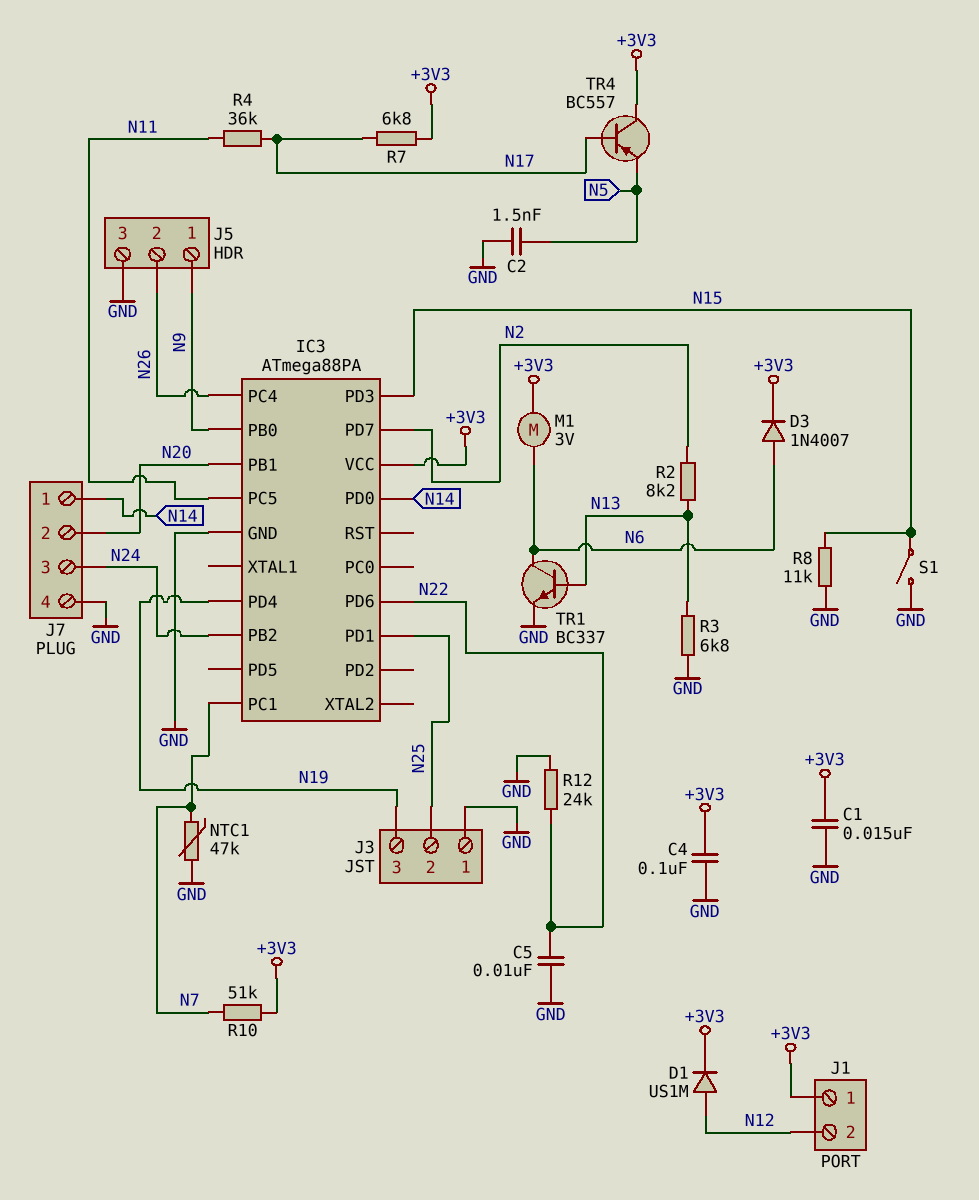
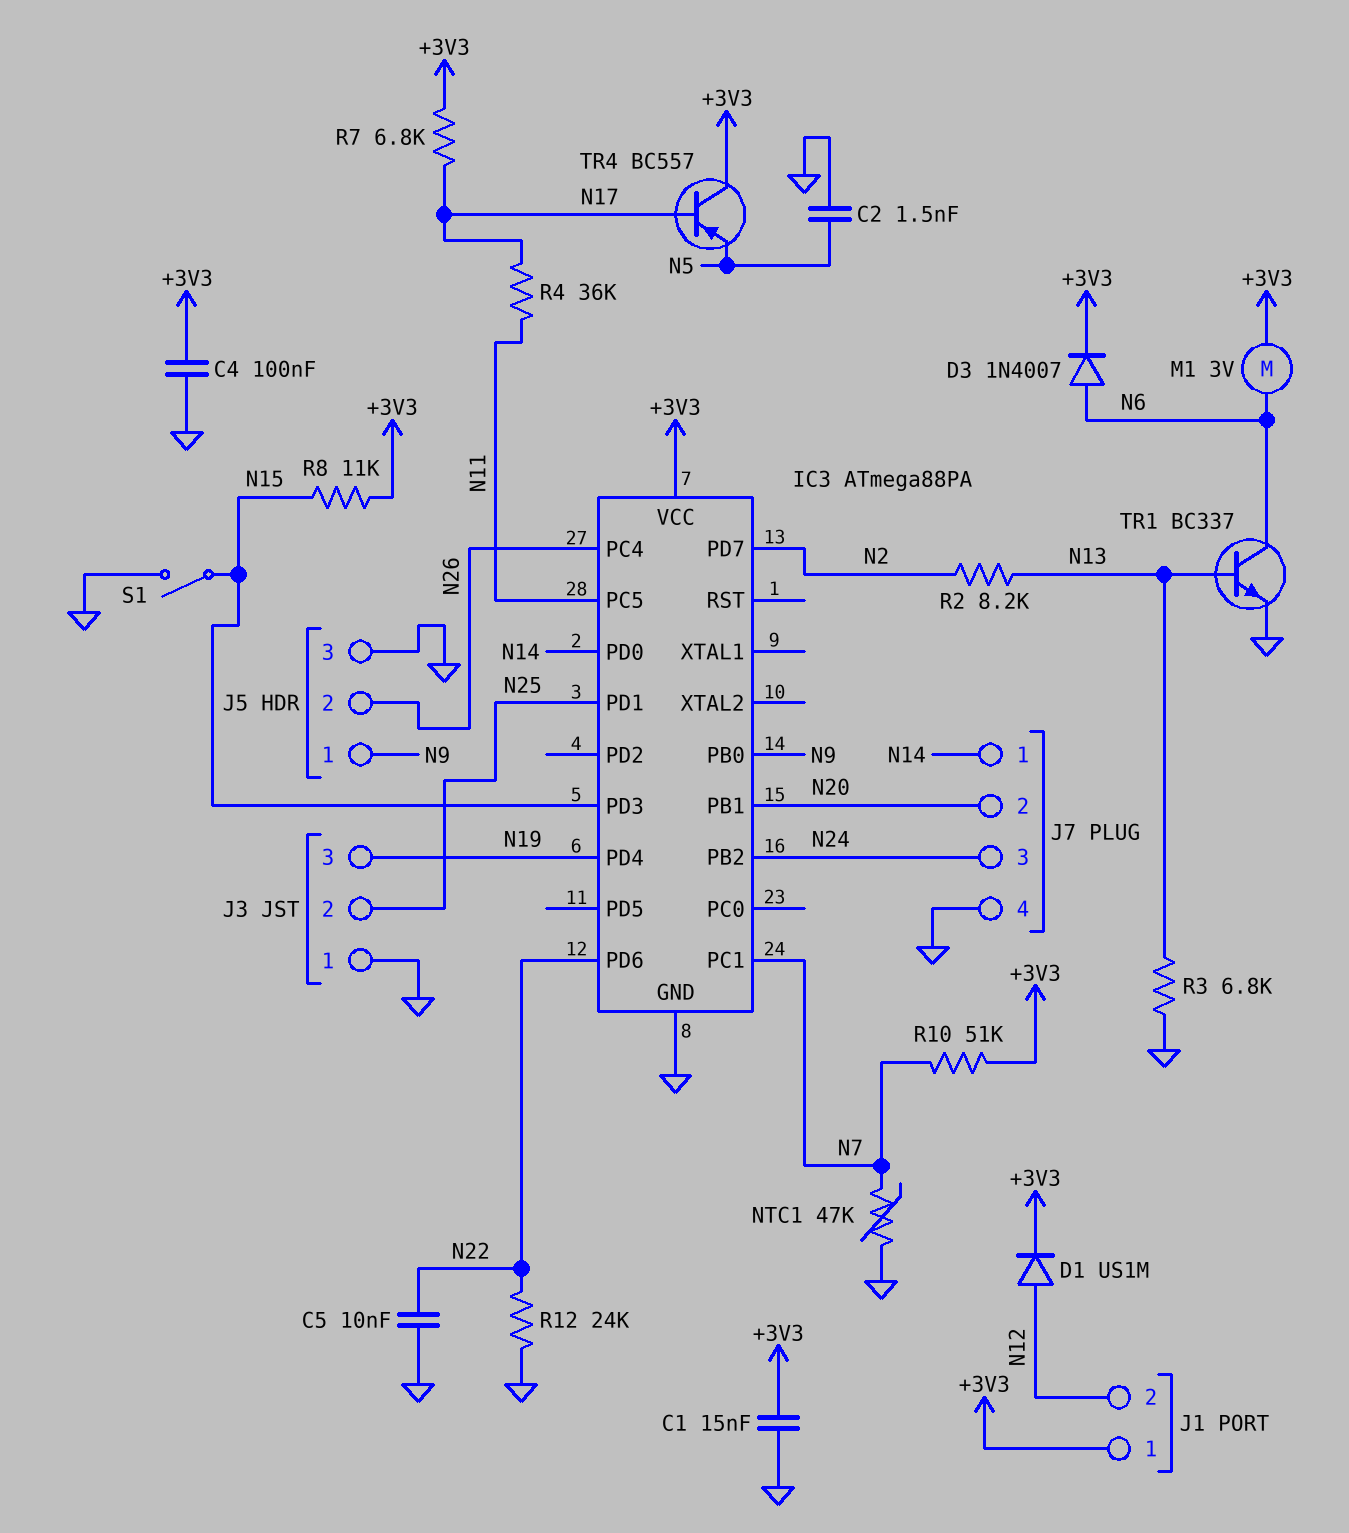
R8: 11k (GND, N15) -> 11k (+3V3, N15)

